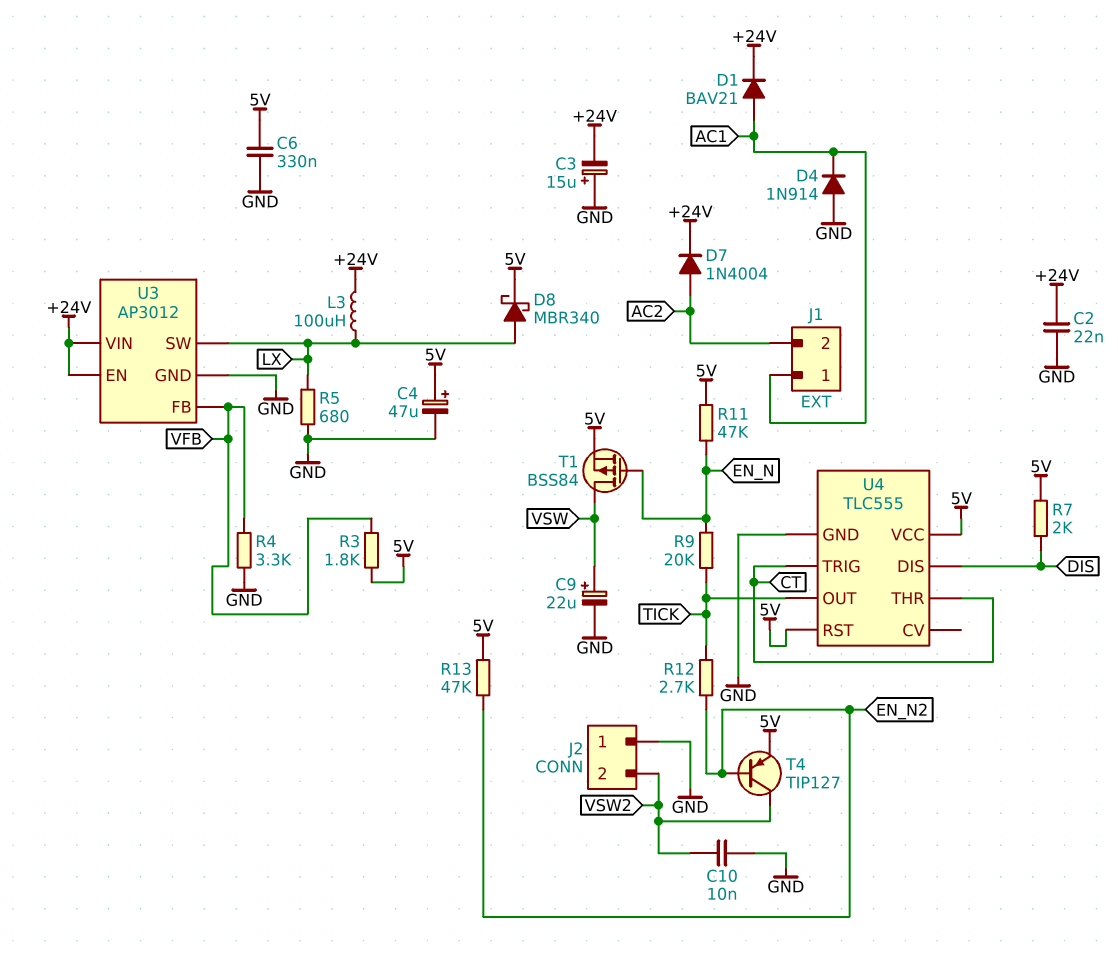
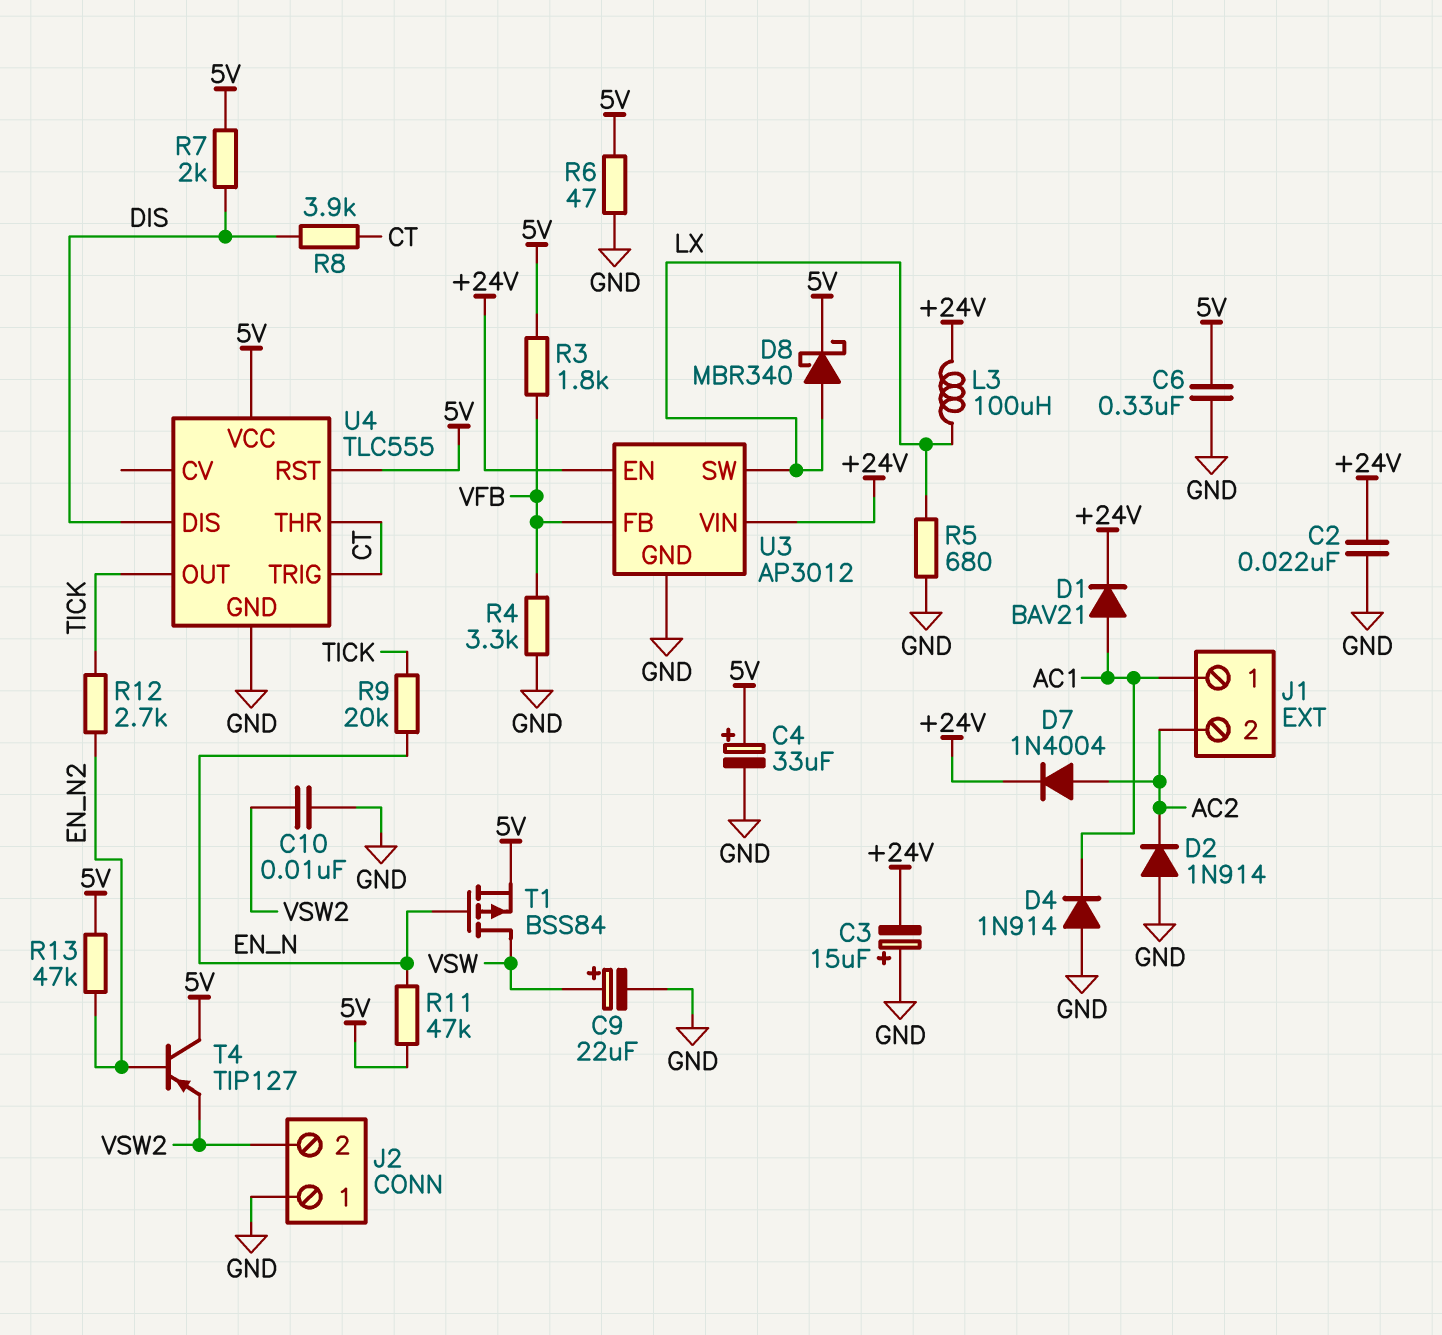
C4: 47uF (plus 5V, minus GND) -> 33uF (plus 5V, minus GND)
D2: none -> diode 1N914 (A GND, K AC2)
R6: none -> 47 (5V, GND)
R8: none -> 3.9k (CT, DIS)
T4: PNP TIP127 (B EN_N2, C VSW2, E 5V) -> PNP TIP127 (B EN_N2, C 5V, E VSW2)

